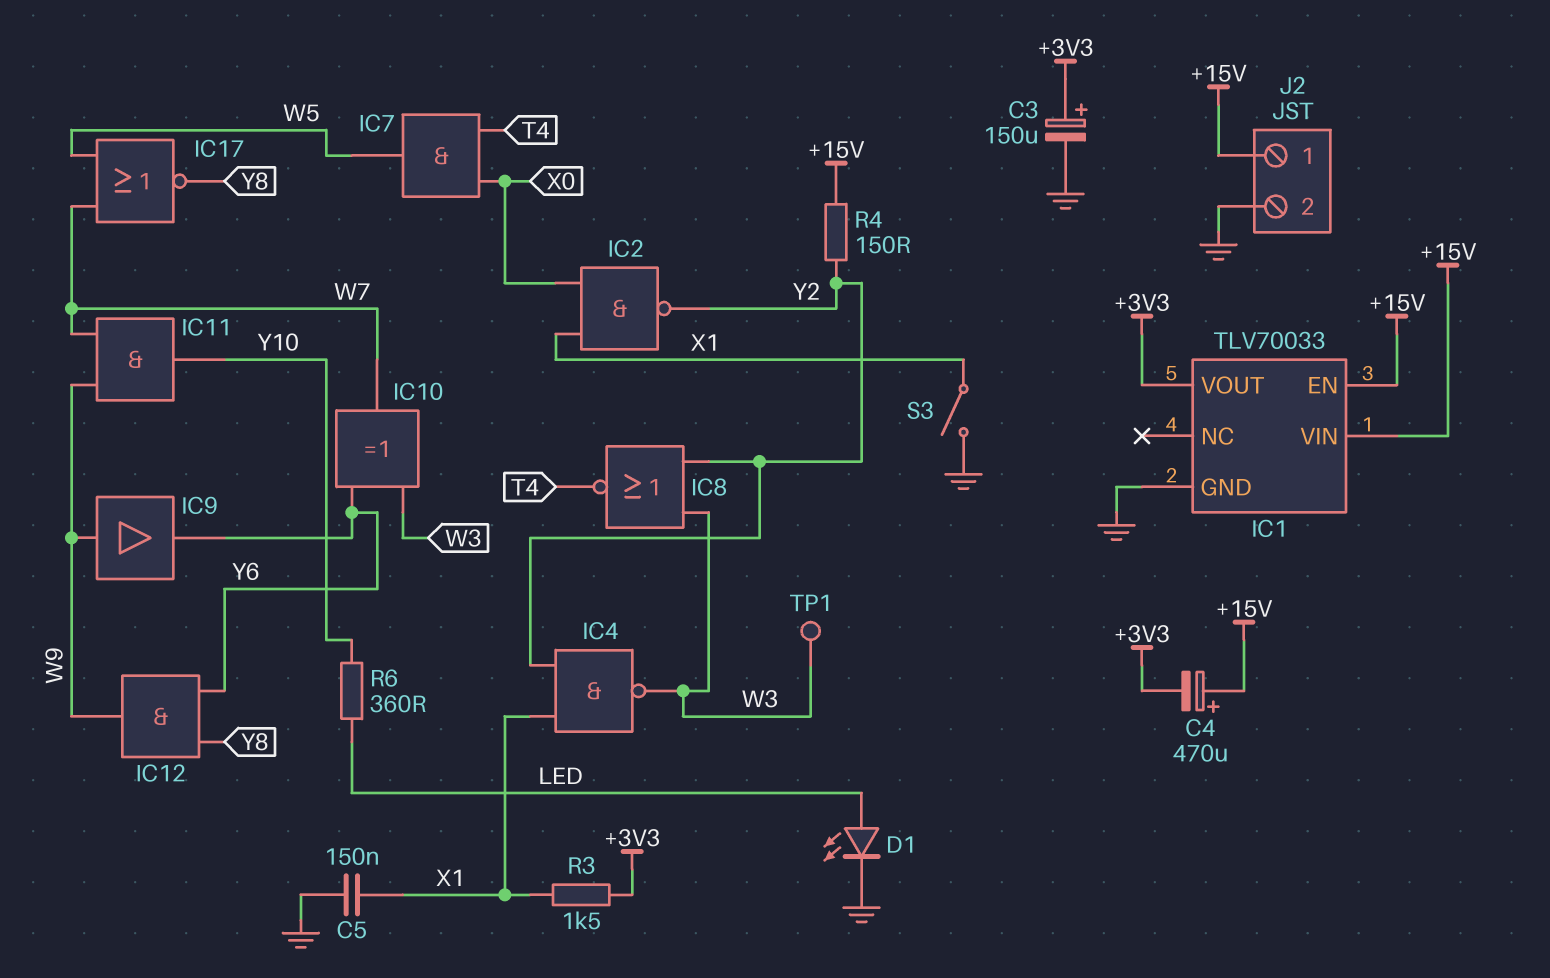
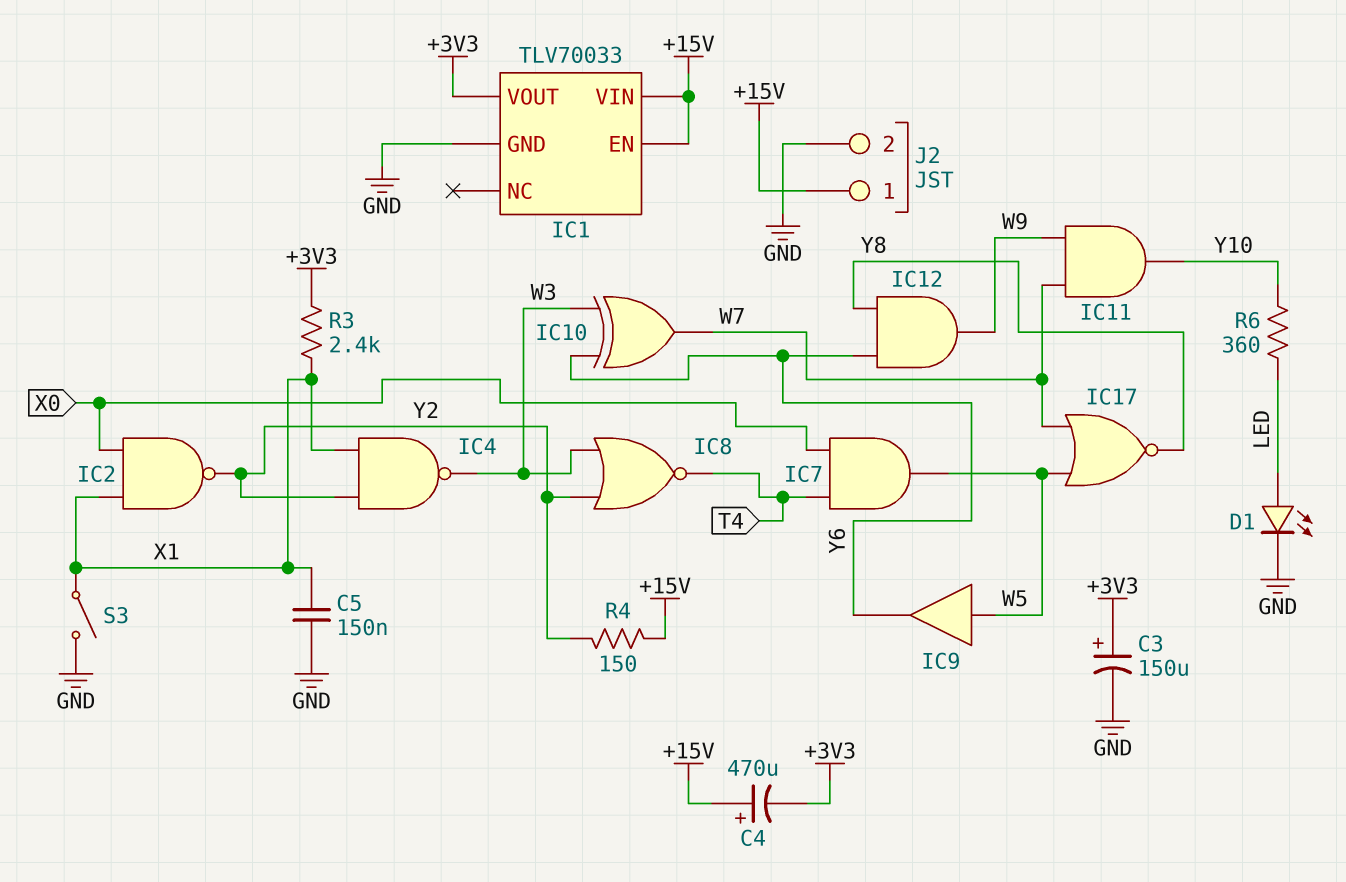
IC9: buffer (in W9, out Y6) -> buffer (in W5, out Y6)
R3: 1.5k (+3V3, X1) -> 2.4k (+3V3, X1)
TP1: test point (W3) -> none

